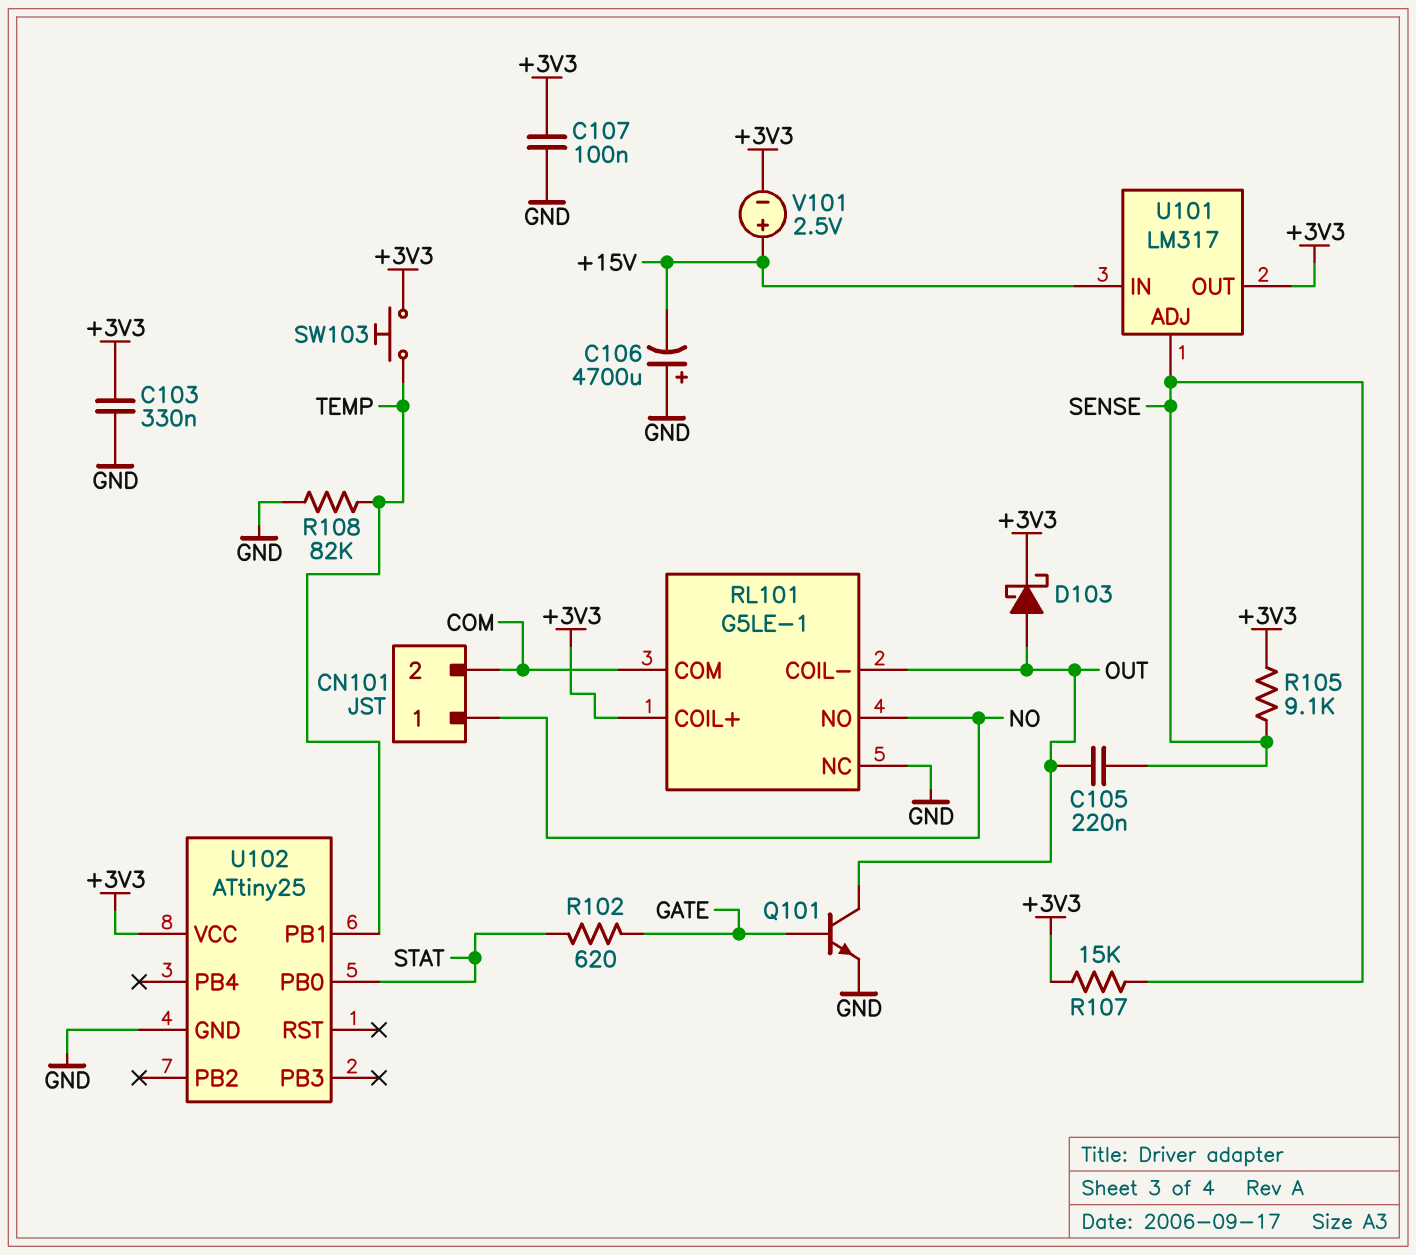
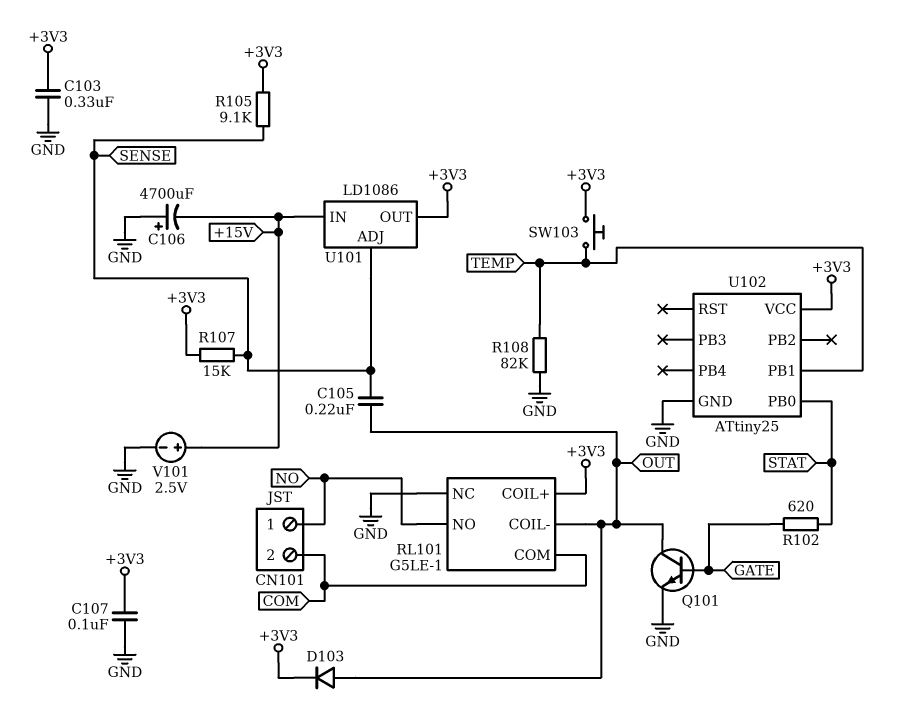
D103: schottky (A OUT, K +3V3) -> diode (A OUT, K +3V3)
U101: LM317 -> LD1086
V101: 2.5V (plus +15V, minus +3V3) -> 2.5V (plus +15V, minus GND)

